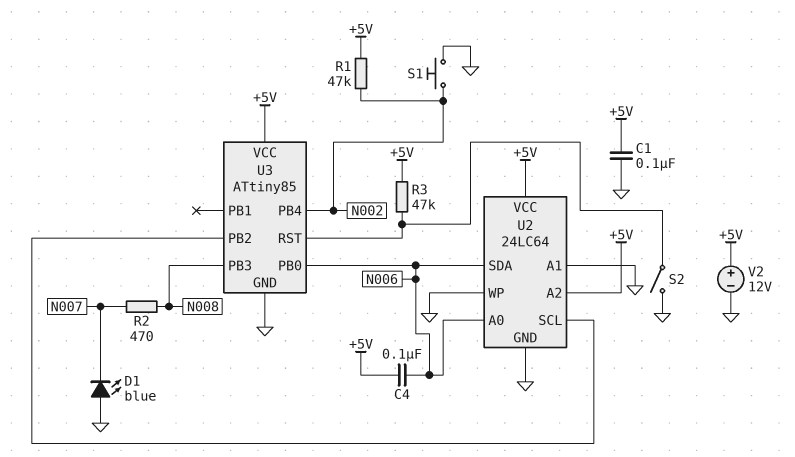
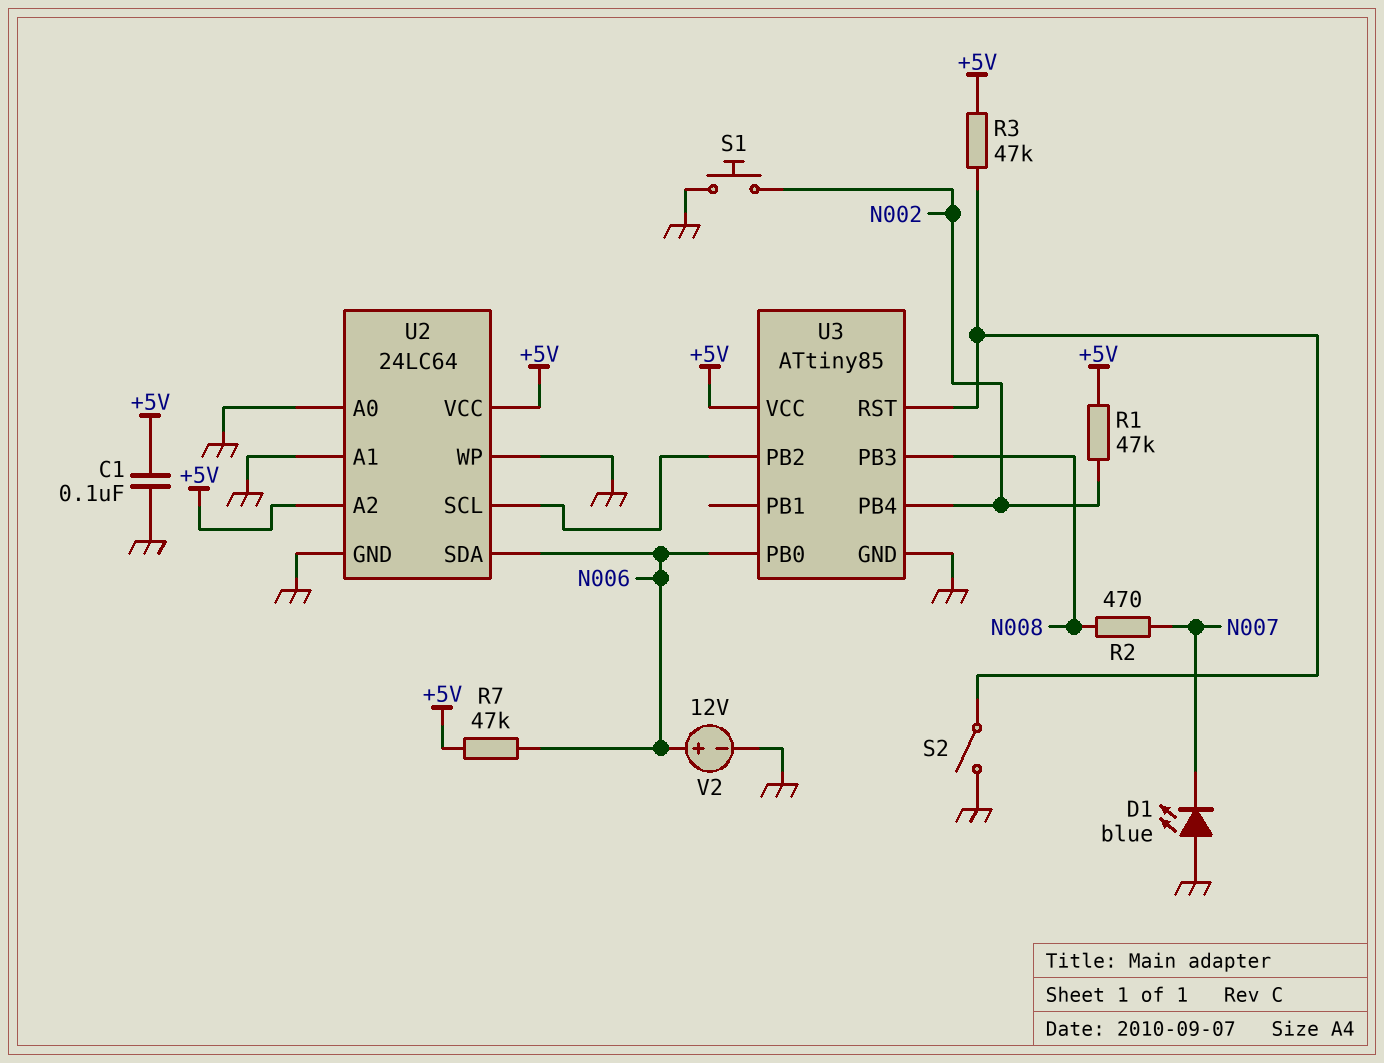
C4: 100nF (+5V, N006) -> none
R7: none -> 47k (+5V, N006)
U2 pin A0: N006 -> GND
V2: 12V (plus +5V, minus GND) -> 12V (plus N006, minus GND)

